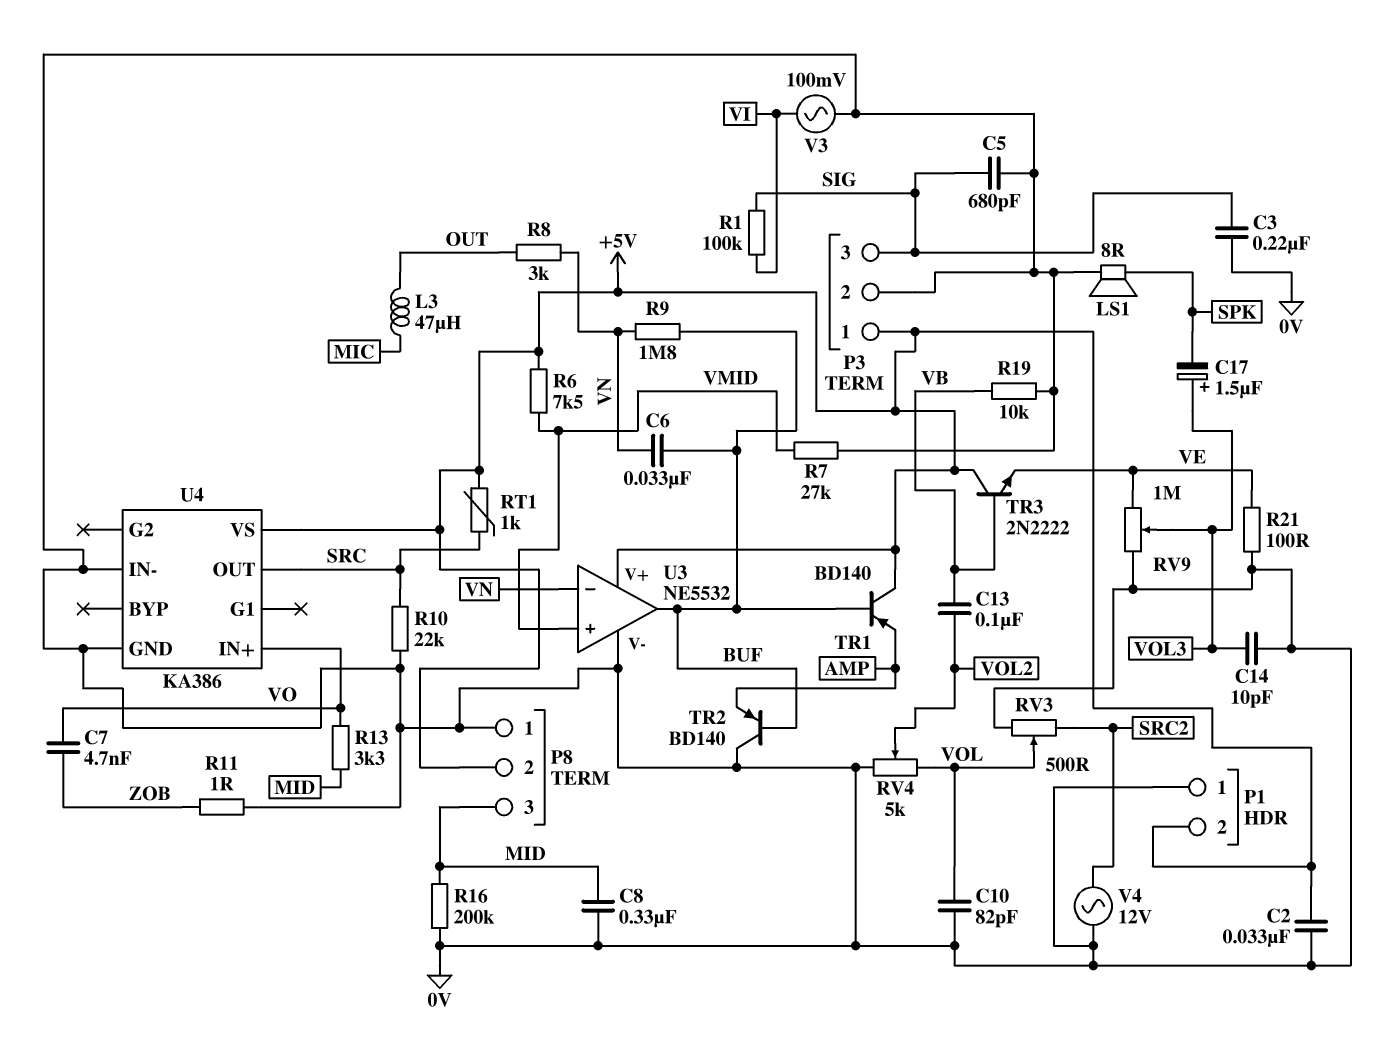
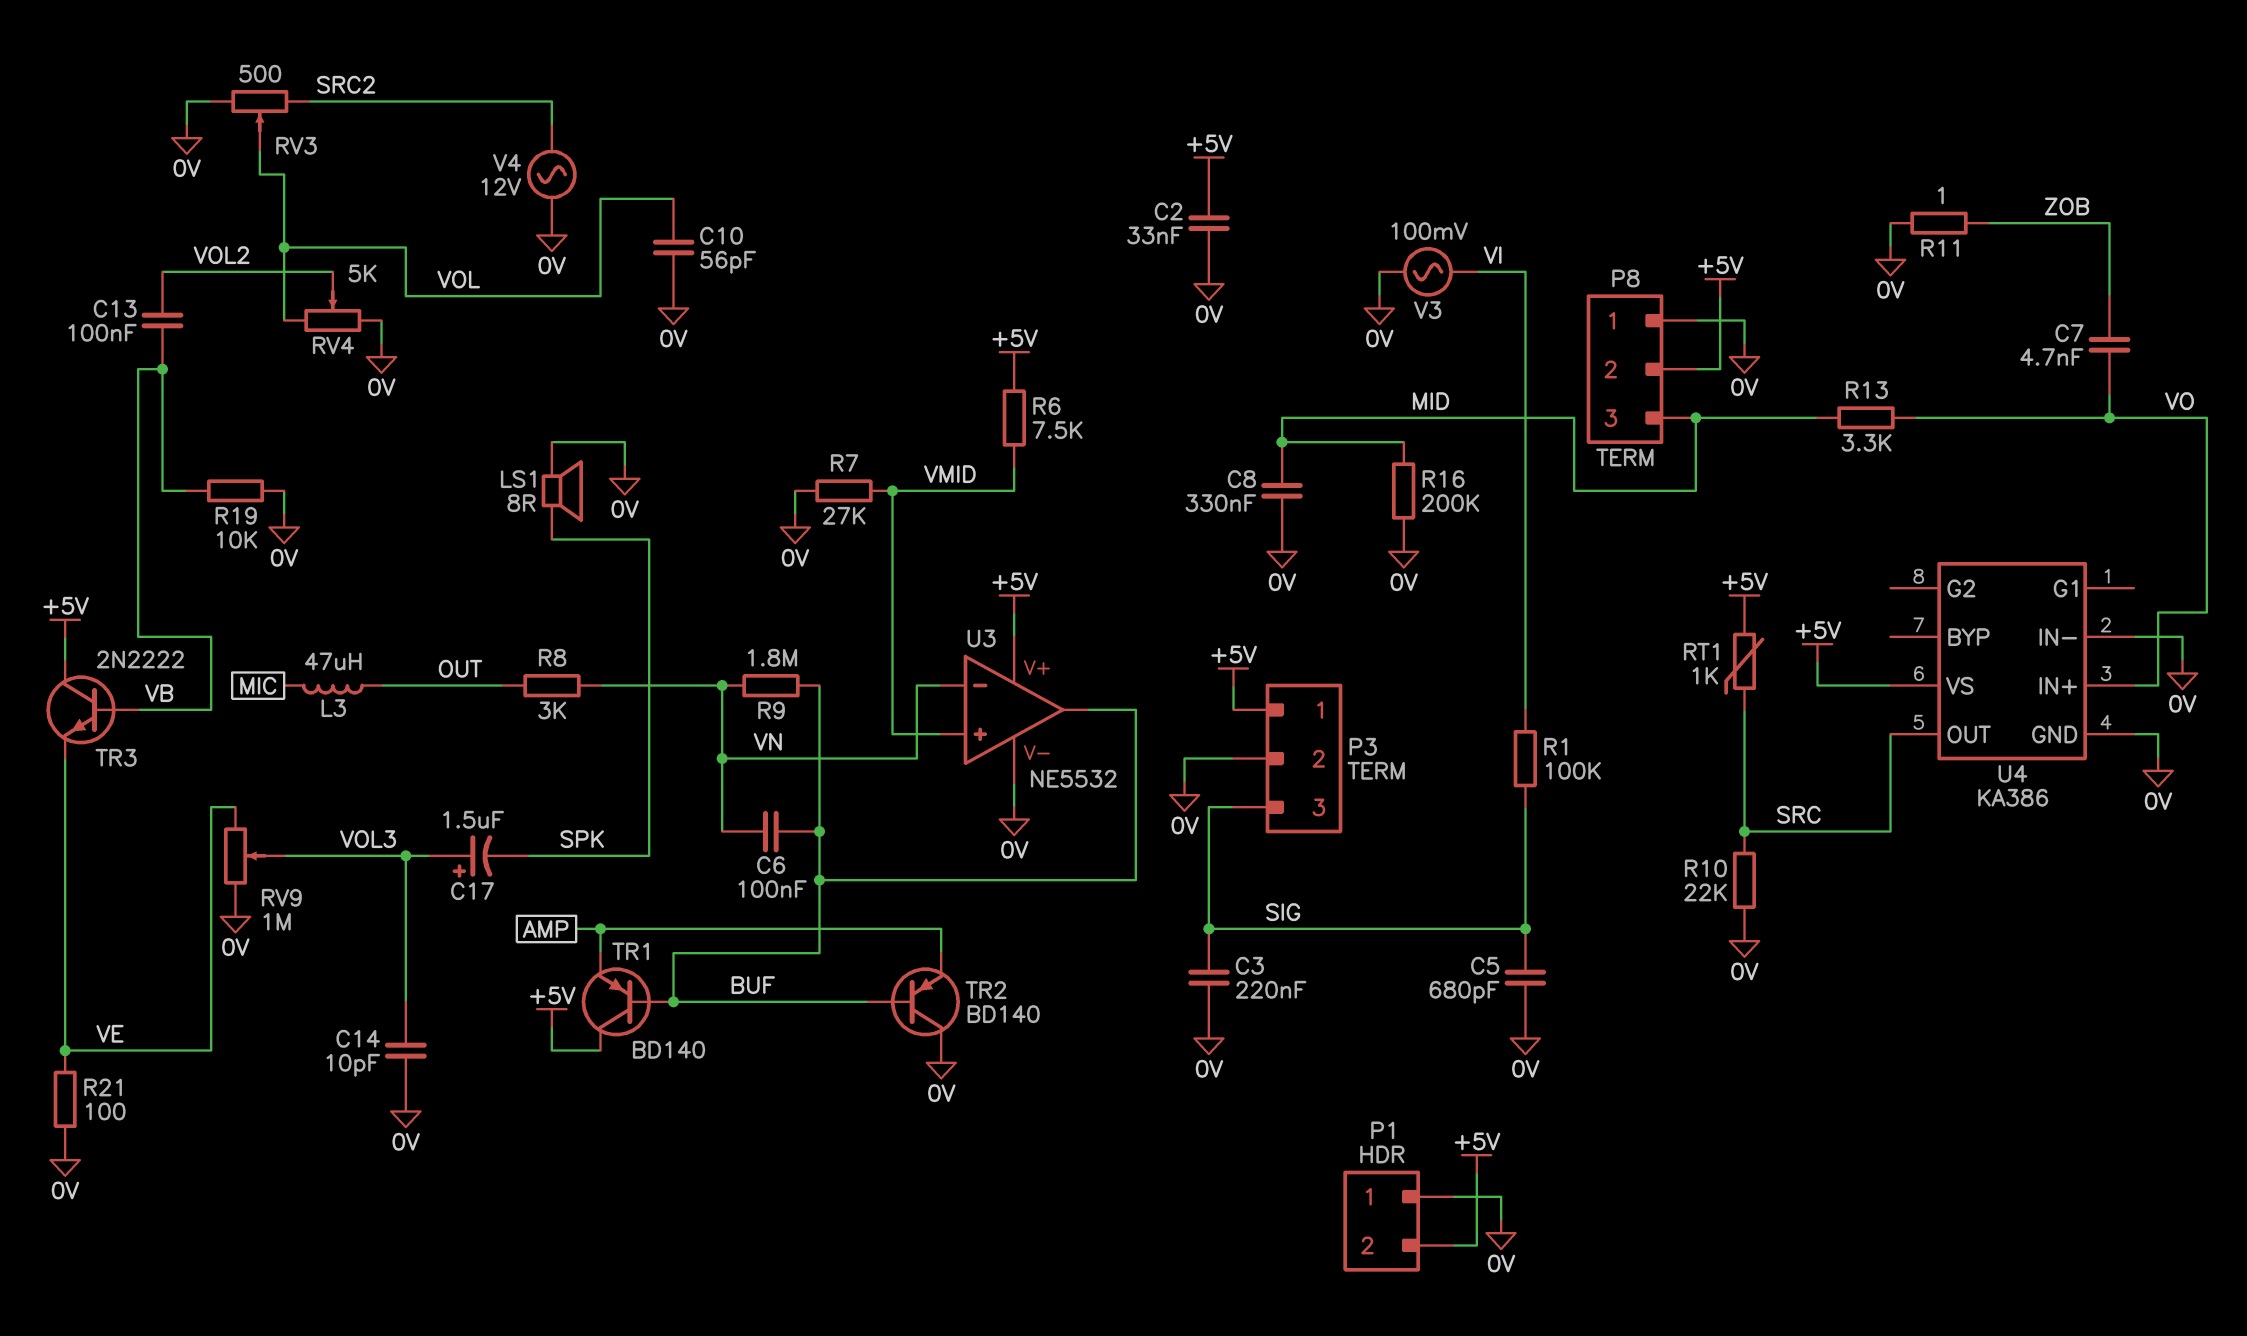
C6: 33nF (BUF, VN) -> 100nF (BUF, VN)
C10: 82pF (0V, VOL) -> 56pF (0V, VOL)

